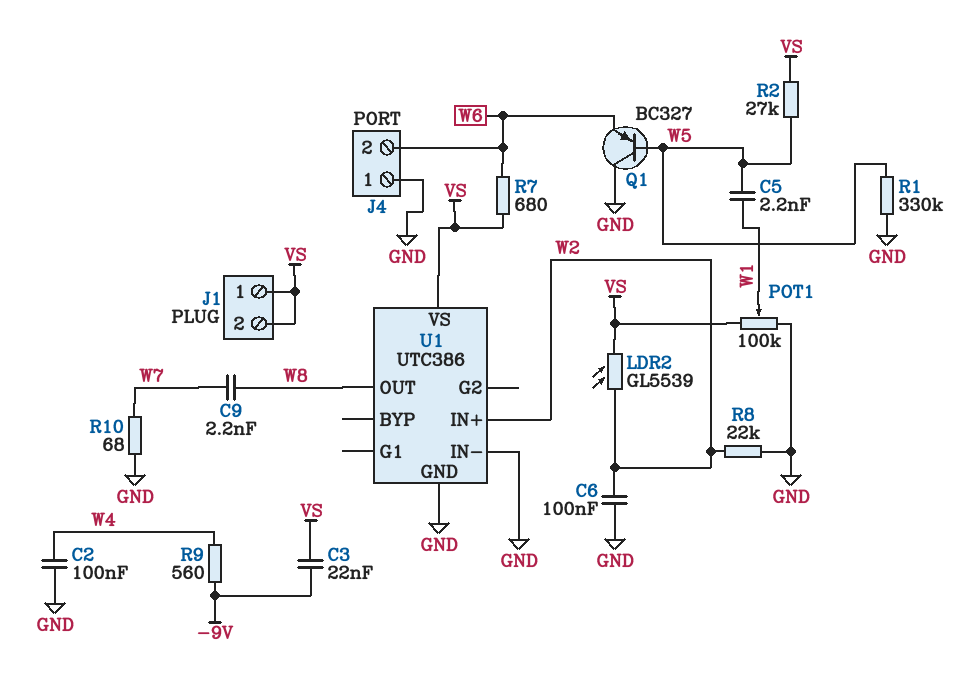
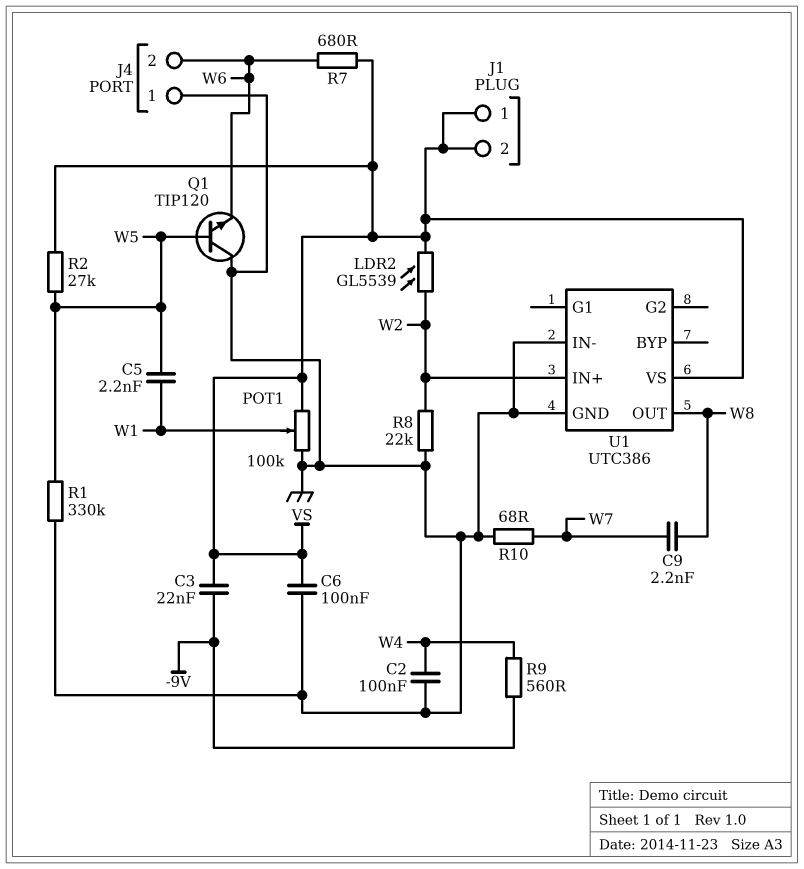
C6: 100nF (GND, W2) -> 100nF (GND, VS)
Q1: PNP BC327 (B W5, C GND, E W6) -> NPN TIP120 (B W5, C GND, E W6)

